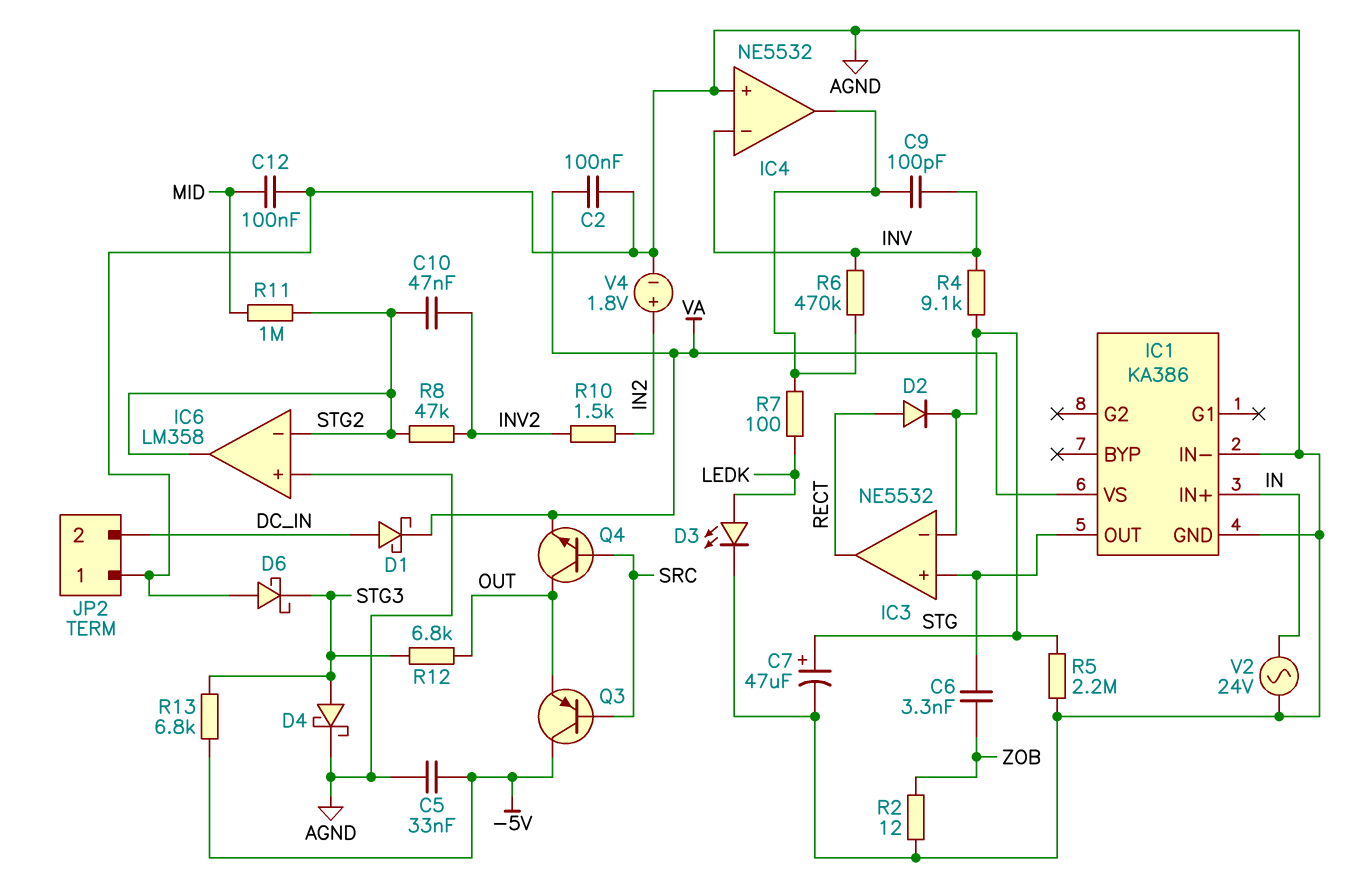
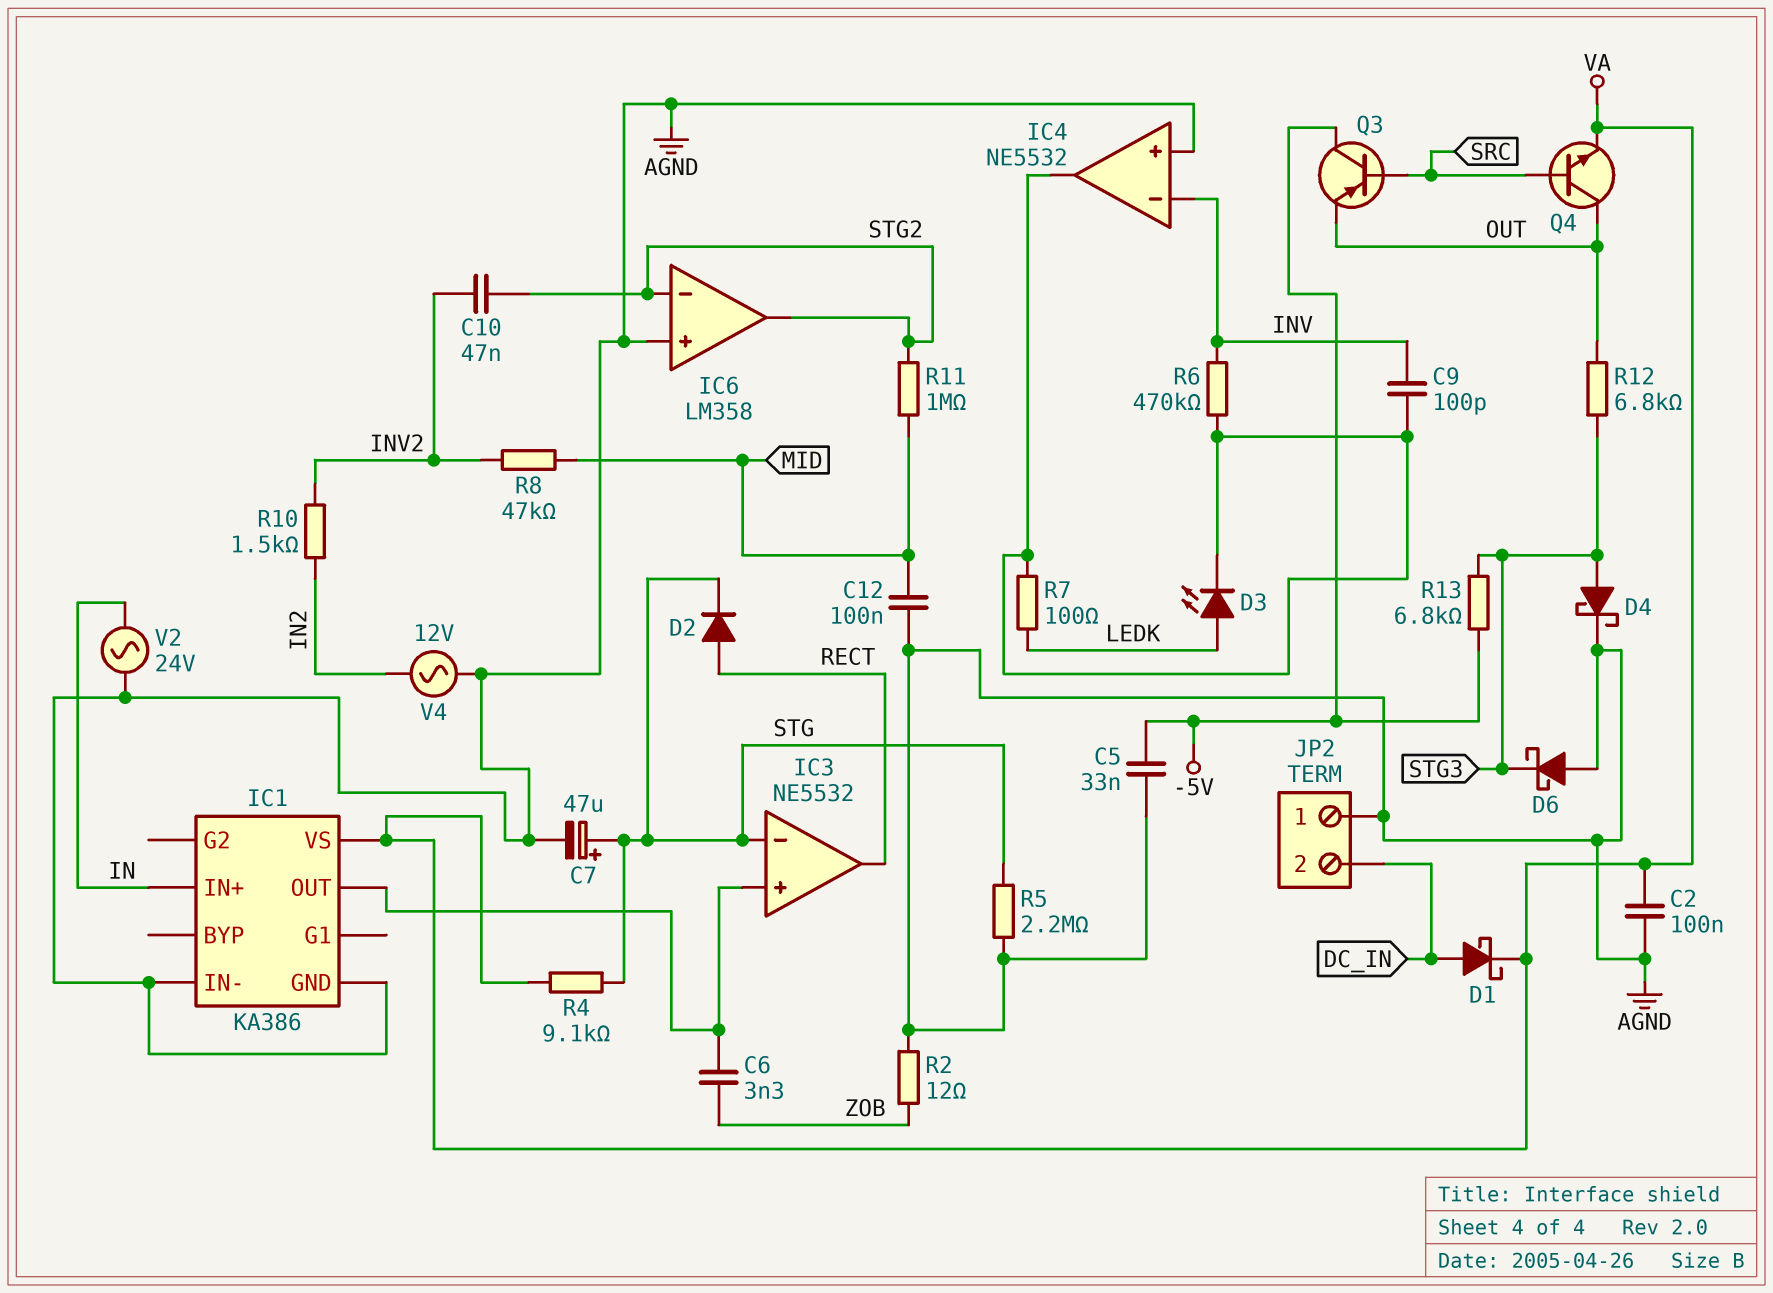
D3: LED (A LEDK, K AGND) -> LED (A LEDK, K IC4/out)
R4: 9.1k (INV, STG) -> 9.1k (STG, VA)
R8: 47k (INV2, STG2) -> 47k (INV2, MID)
V4: 1.8V (plus IN2, minus AGND) -> AC 12V (AGND, IN2)

